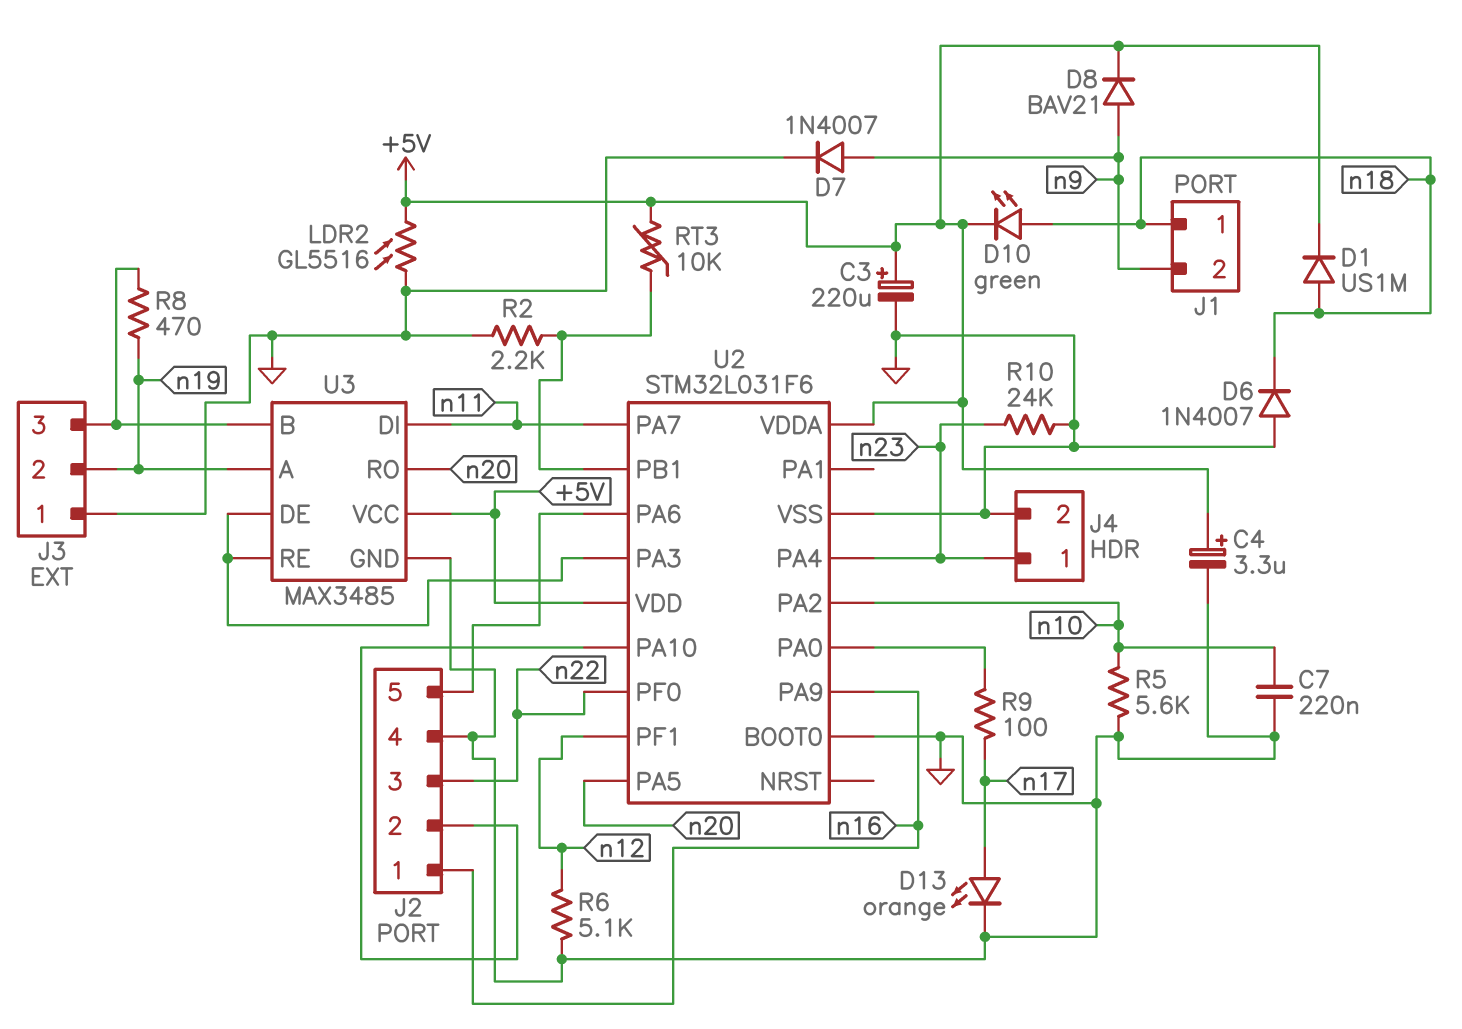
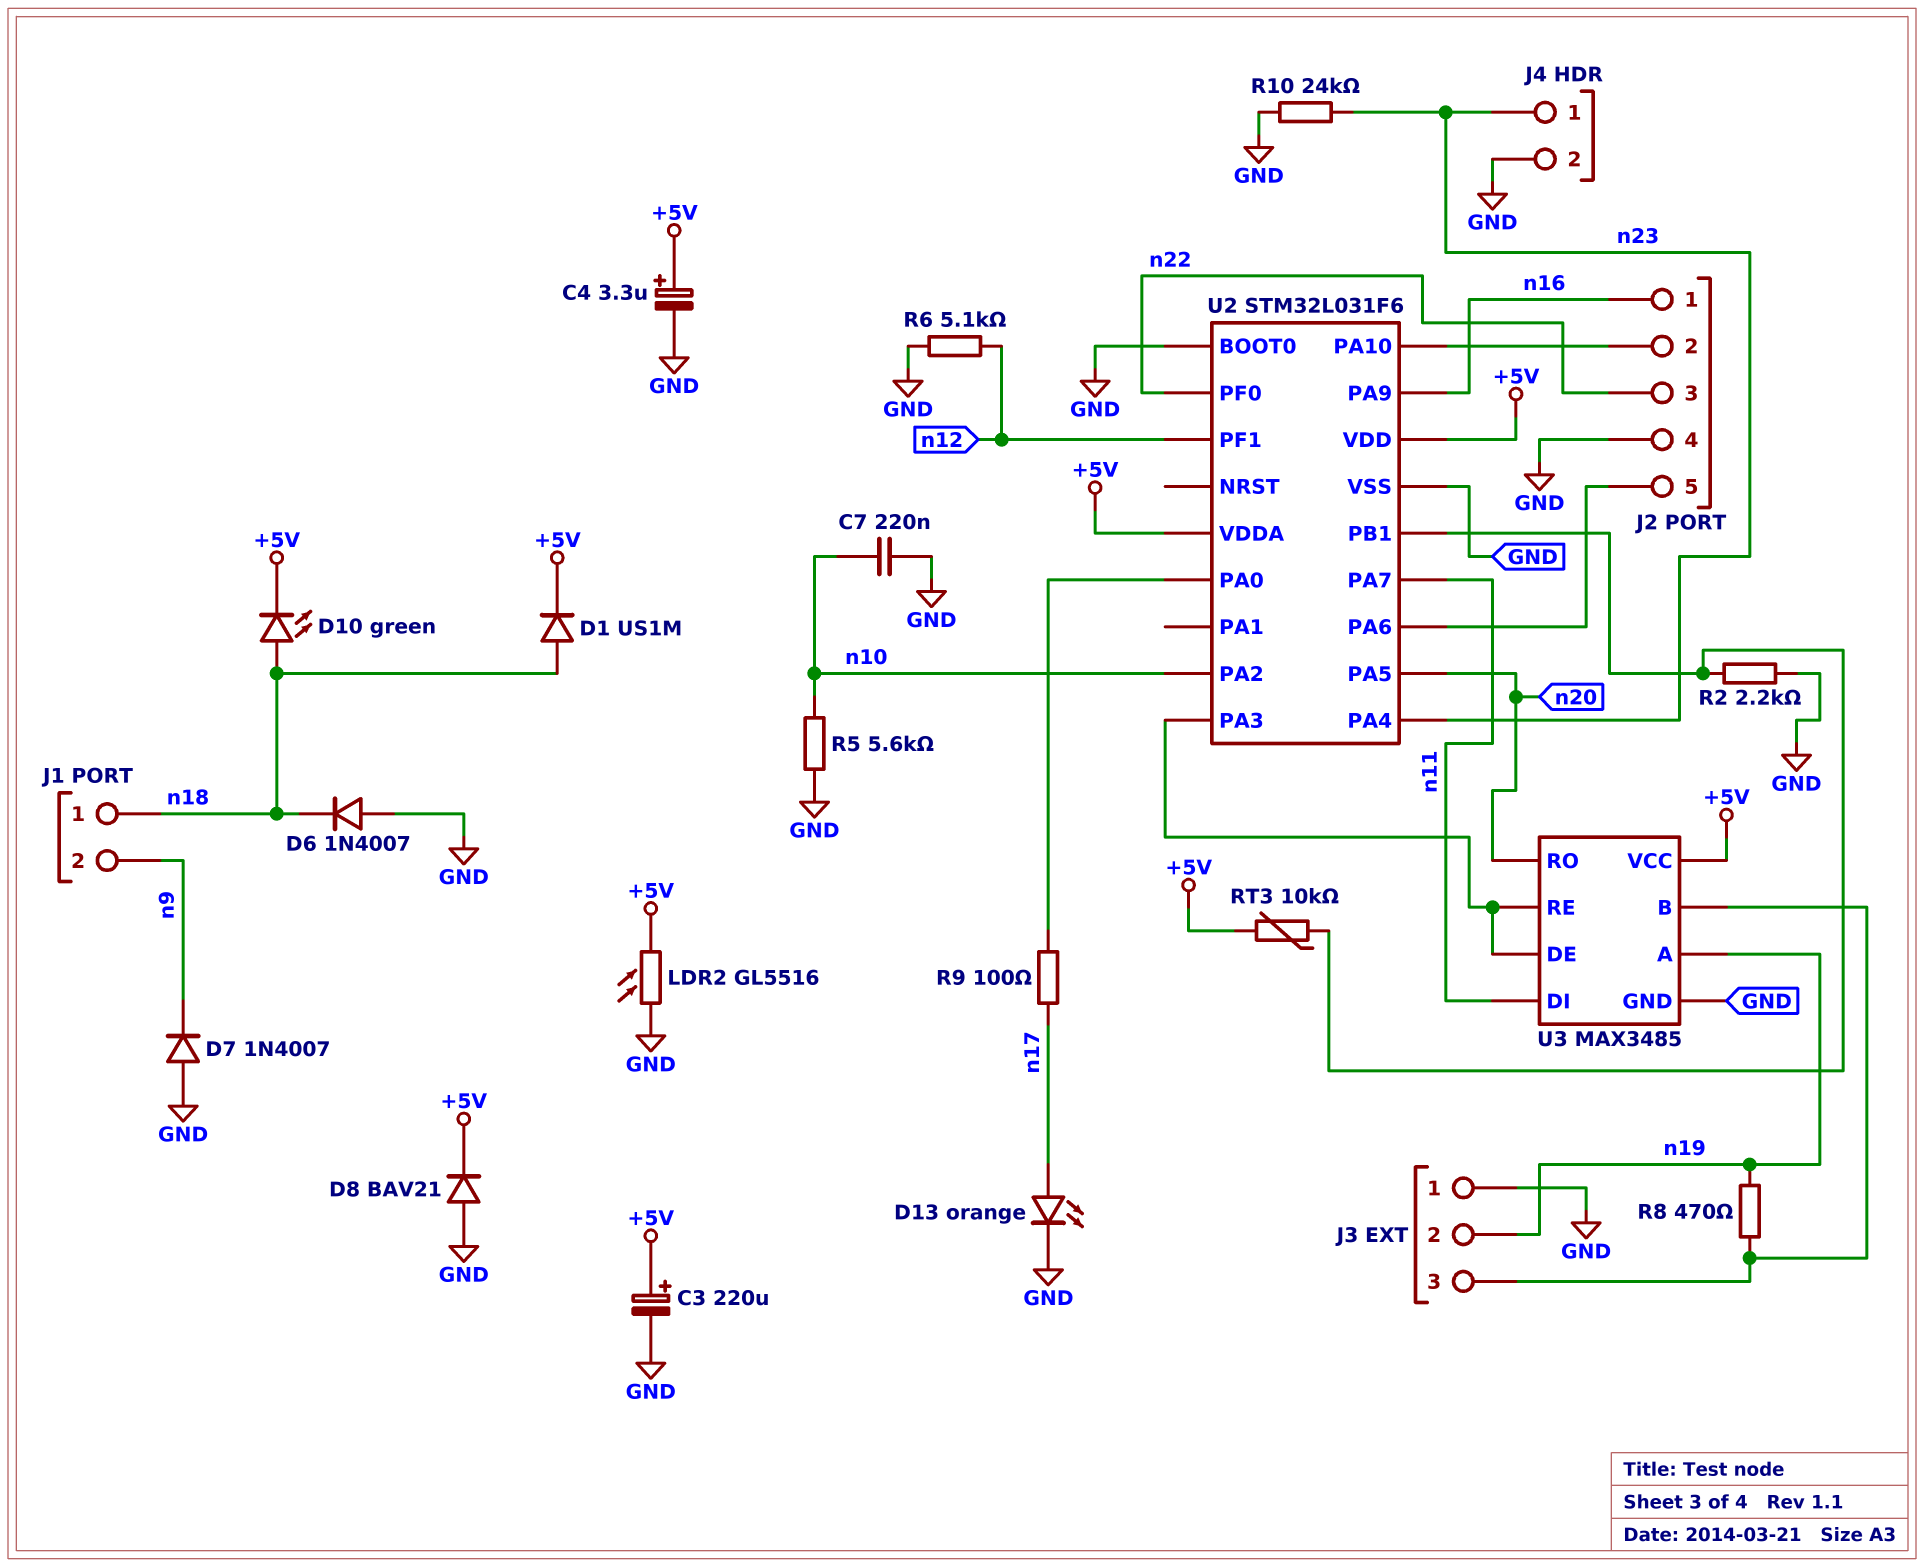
D7: diode 1N4007 (A n9, K GND) -> diode 1N4007 (A GND, K n9)
D8: diode BAV21 (A n9, K +5V) -> diode BAV21 (A GND, K +5V)

